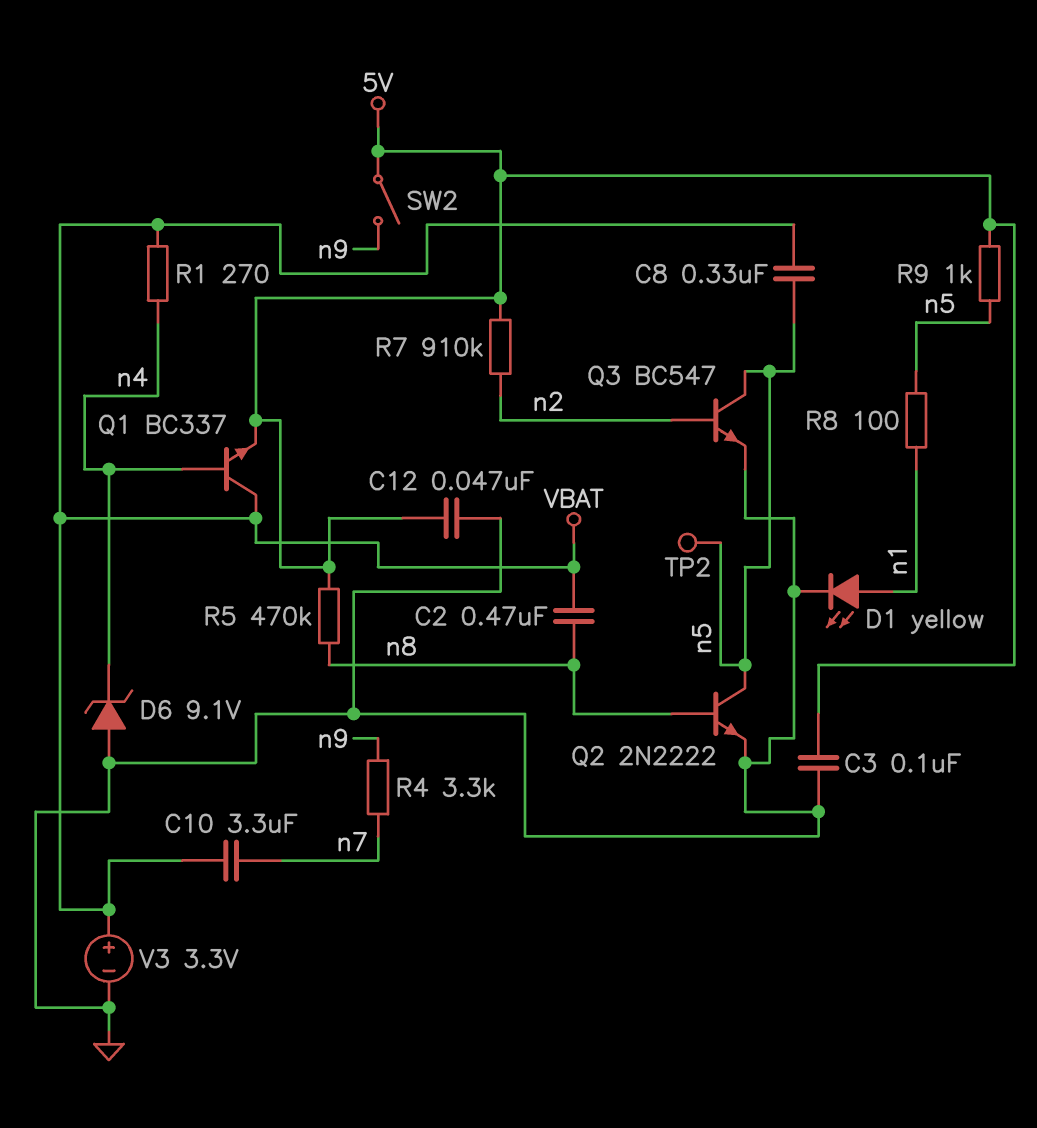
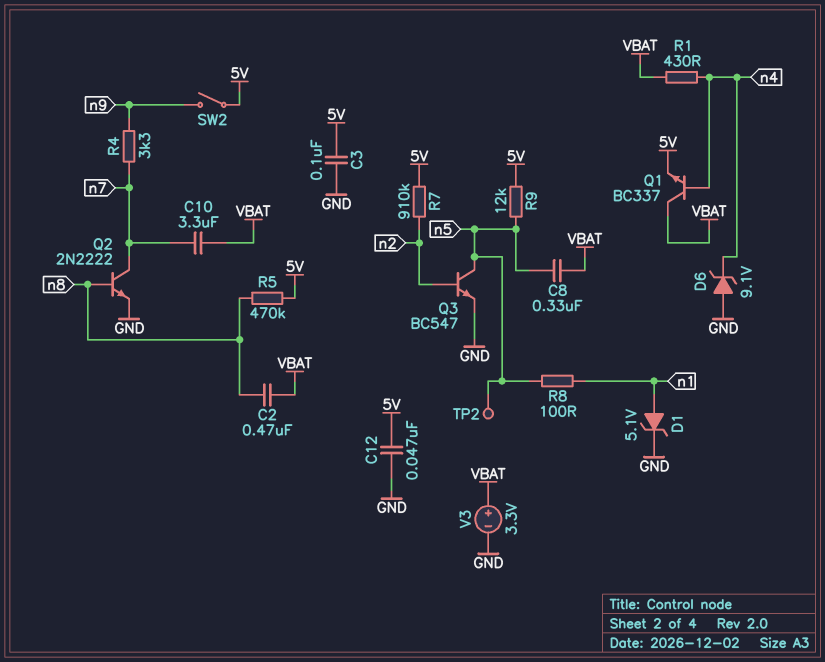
D1: LED yellow (A n1, K GND) -> zener 5.1V (A n1, K GND)
Q2: NPN 2N2222 (B n8, C n5, E GND) -> NPN 2N2222 (B n8, C n7, E GND)
R1: 270 (VBAT, n4) -> 430 (VBAT, n4)
R9: 1k (5V, n5) -> 12k (5V, n5)

